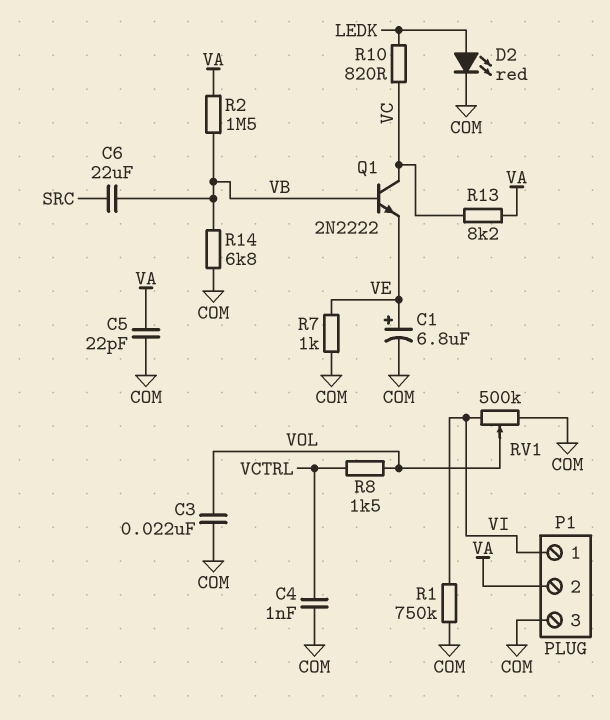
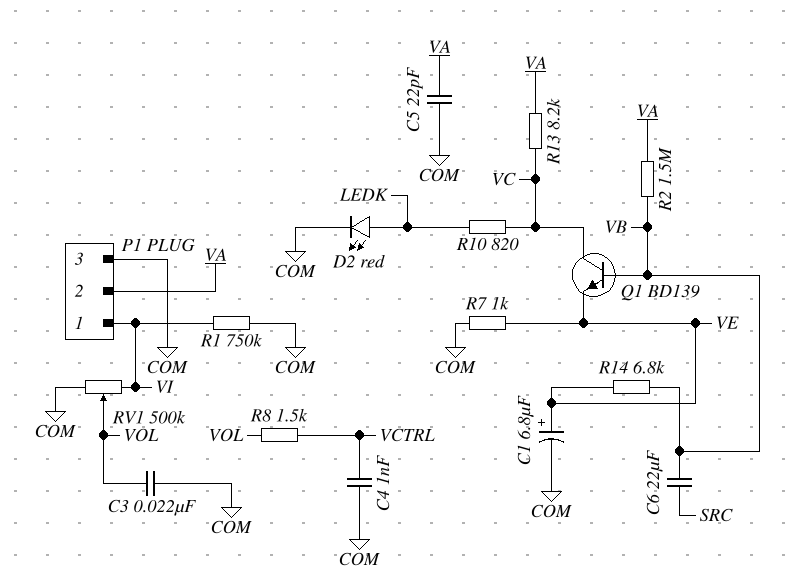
Q1: NPN 2N2222 (B VB, C VC, E VE) -> NPN BD139 (B VB, C VC, E VE)
R14: 6.8k (COM, VB) -> 6.8k (VB, VE)

